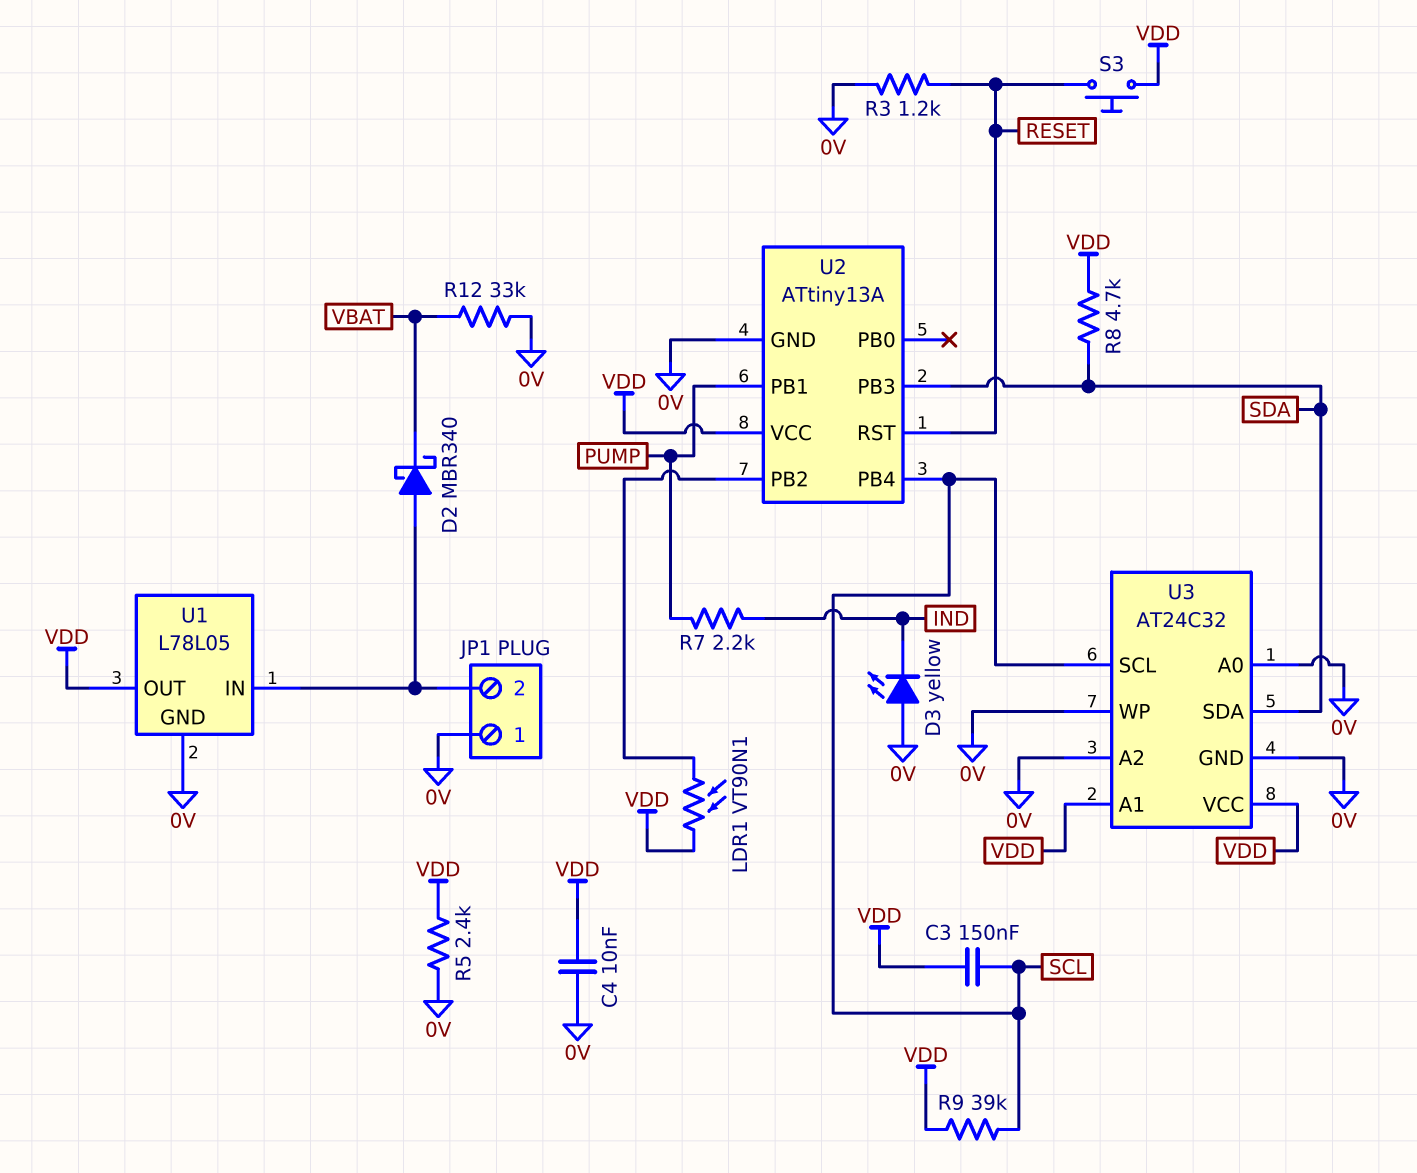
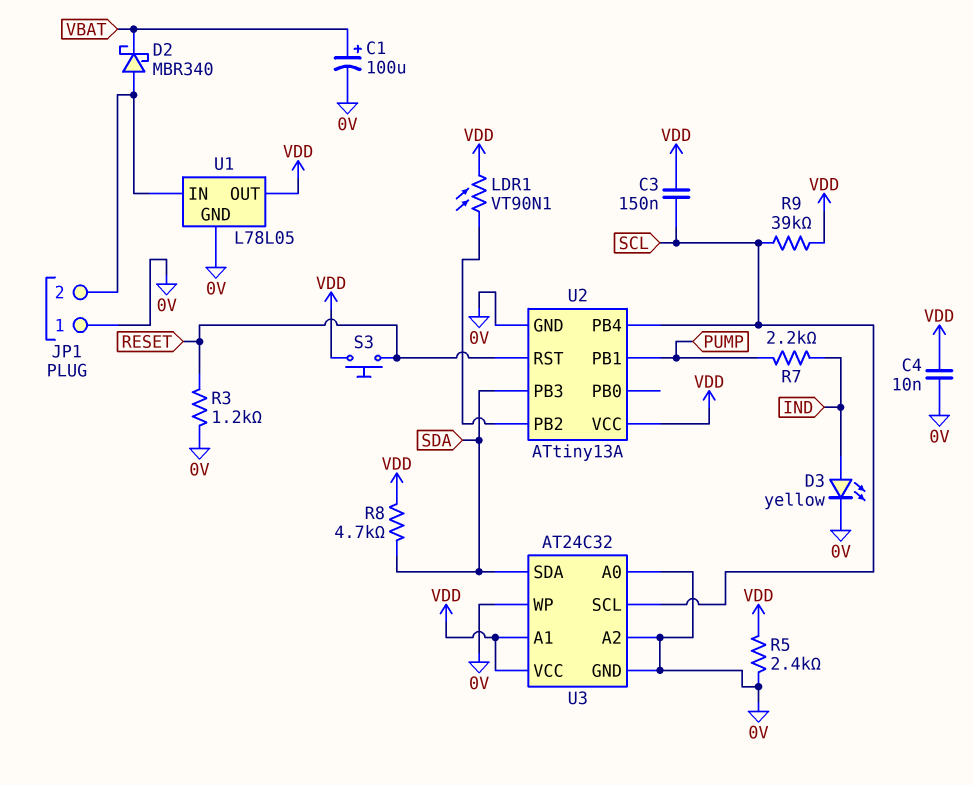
C1: none -> 100uF (plus VBAT, minus 0V)
D3: LED yellow (A 0V, K IND) -> LED yellow (A IND, K 0V)
R12: 33k (0V, VBAT) -> none

